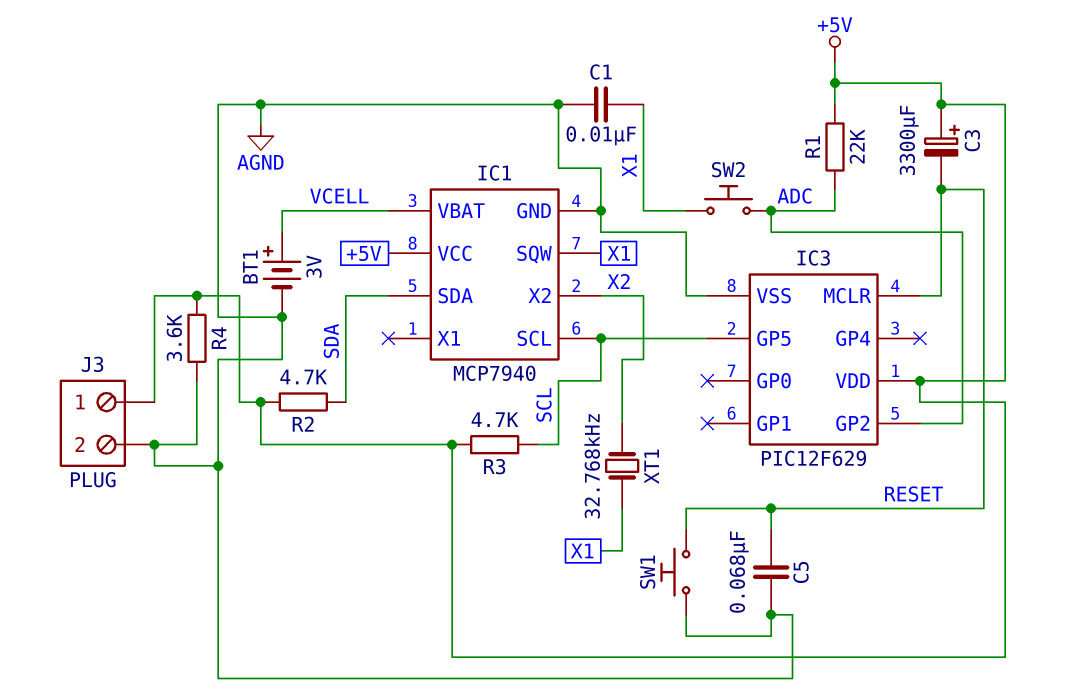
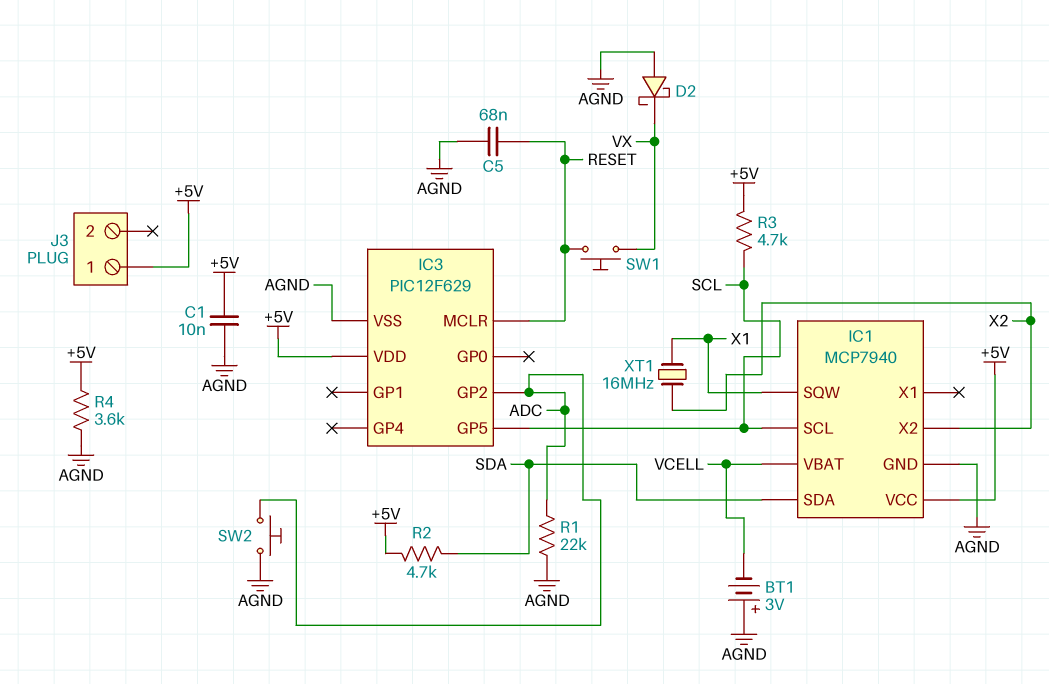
BT1: 3V (plus VCELL, minus AGND) -> 3V (plus AGND, minus VCELL)
C1: 10nF (AGND, X1) -> 10nF (+5V, AGND)
C3: 3300uF (plus +5V, minus RESET) -> none
D2: none -> schottky (A AGND, K VX)
J3 pin 2: AGND -> none
R1: 22k (+5V, ADC) -> 22k (ADC, AGND)
SW1: button (AGND, RESET) -> button (RESET, VX)
SW2: button (ADC, X1) -> button (ADC, AGND)
XT1: 32.768kHz (X1, X2) -> 16MHz (X1, X2)

